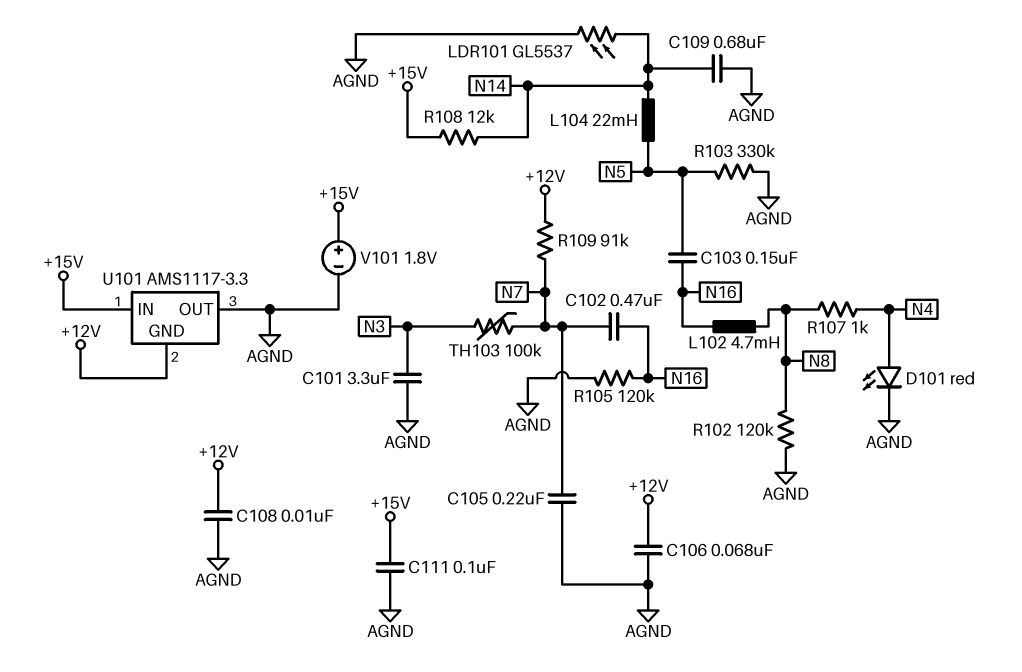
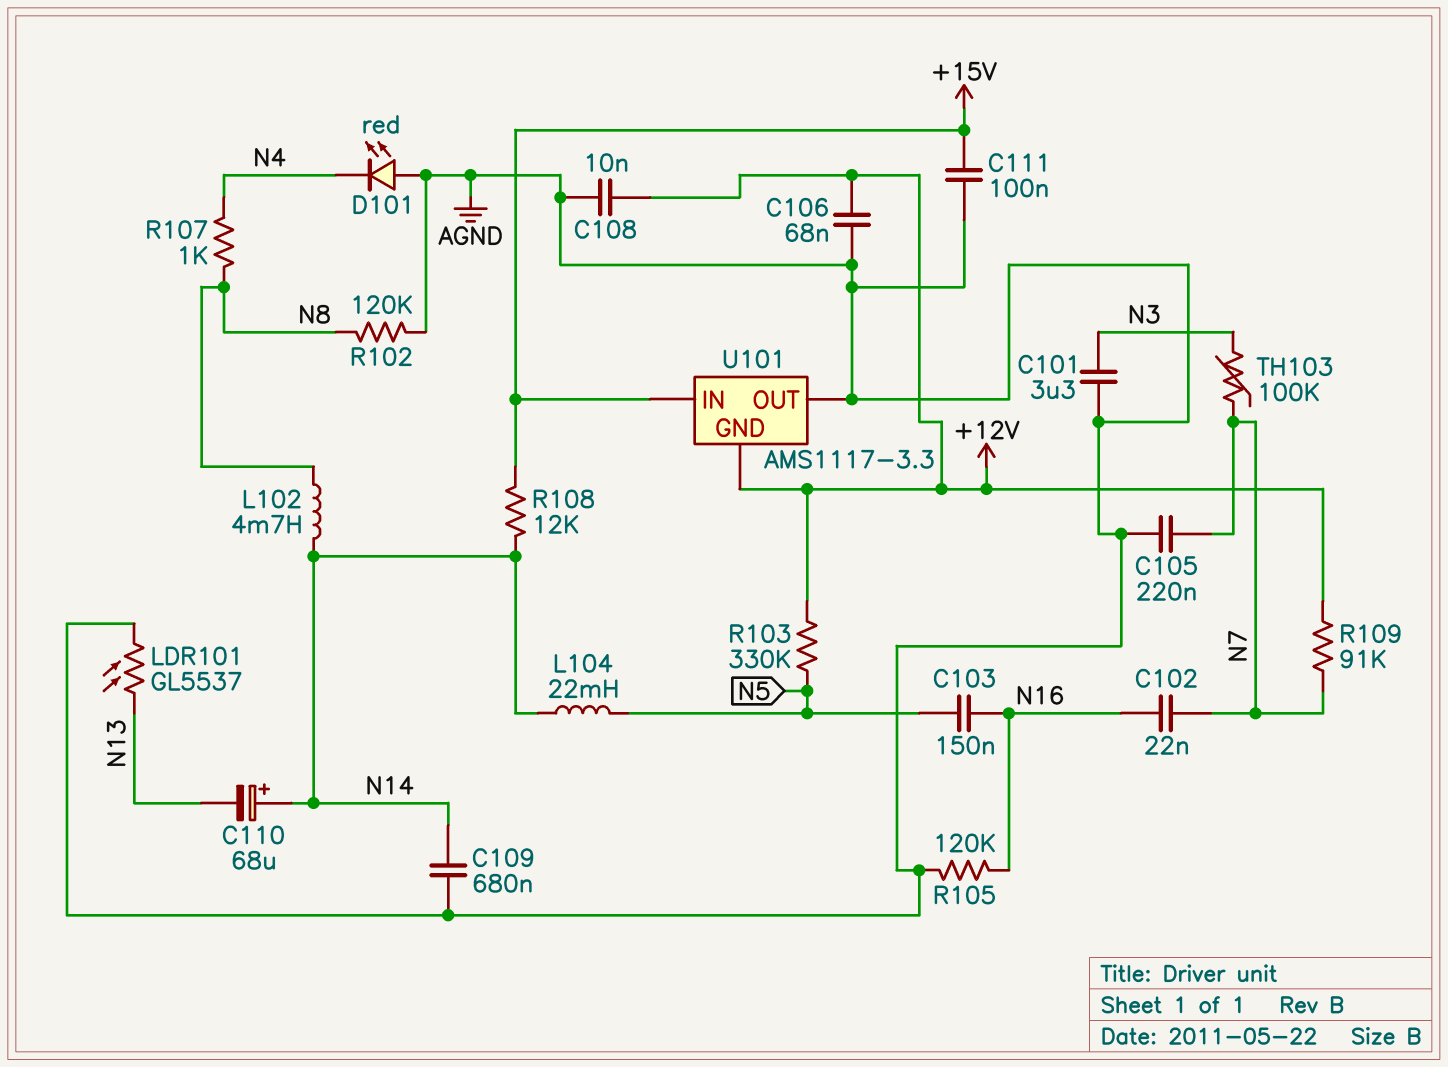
C102: 470nF (N7, N16) -> 22nF (N7, N16)
C110: none -> 68uF (plus N14, minus N13)
D101: LED red (A N4, K AGND) -> LED red (A AGND, K N4)
L102: 4.7mH (N8, N16) -> 4.7mH (N8, N14)
LDR101: GL5537 (AGND, N14) -> GL5537 (AGND, N13)
R103: 330k (AGND, N5) -> 330k (+12V, N5)
V101: 1.8V (plus +15V, minus AGND) -> none

